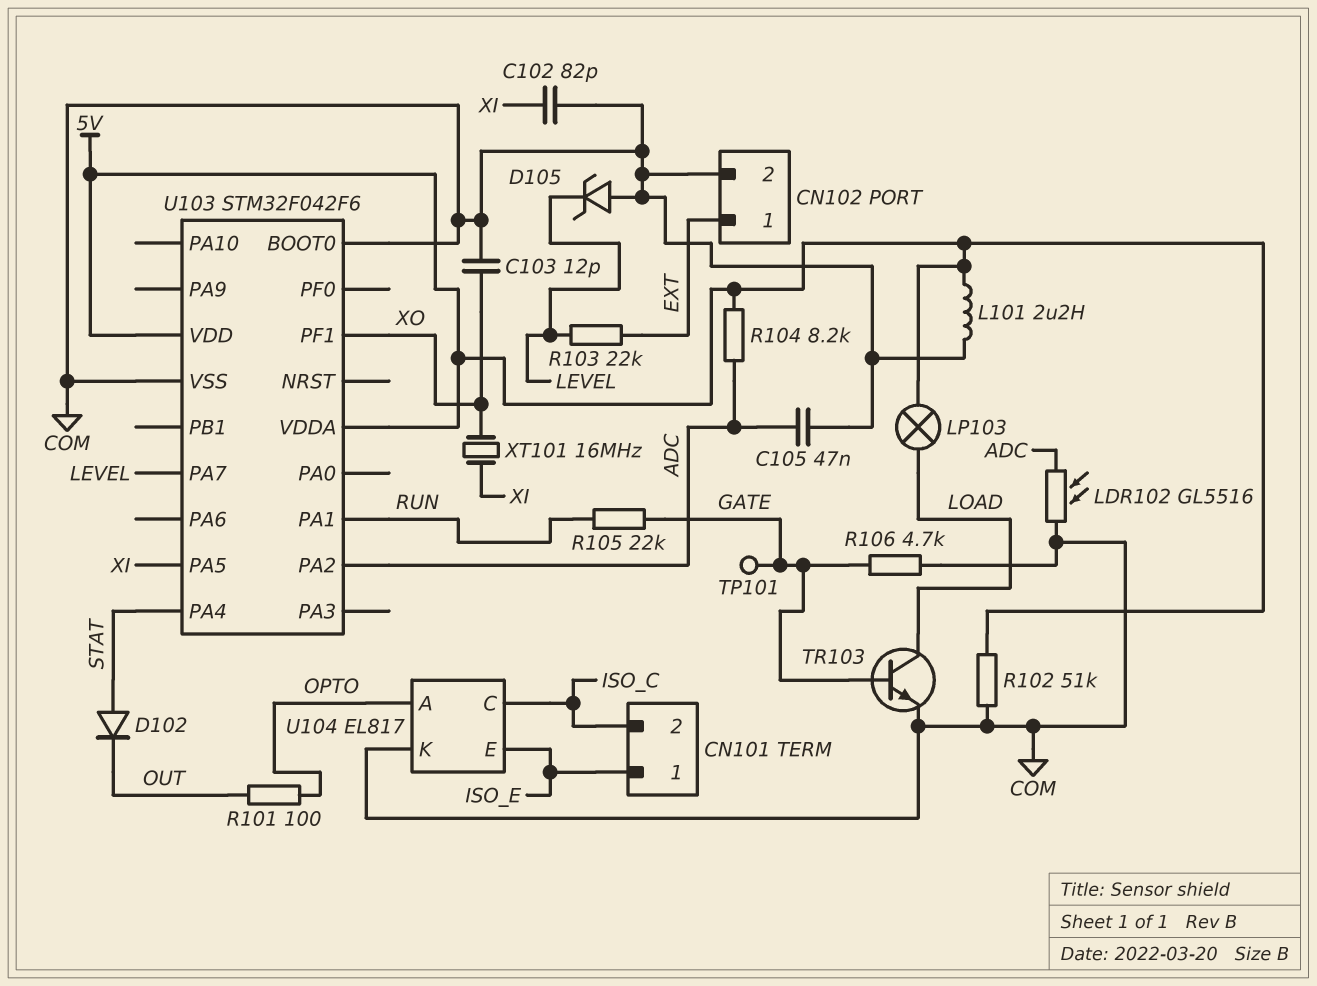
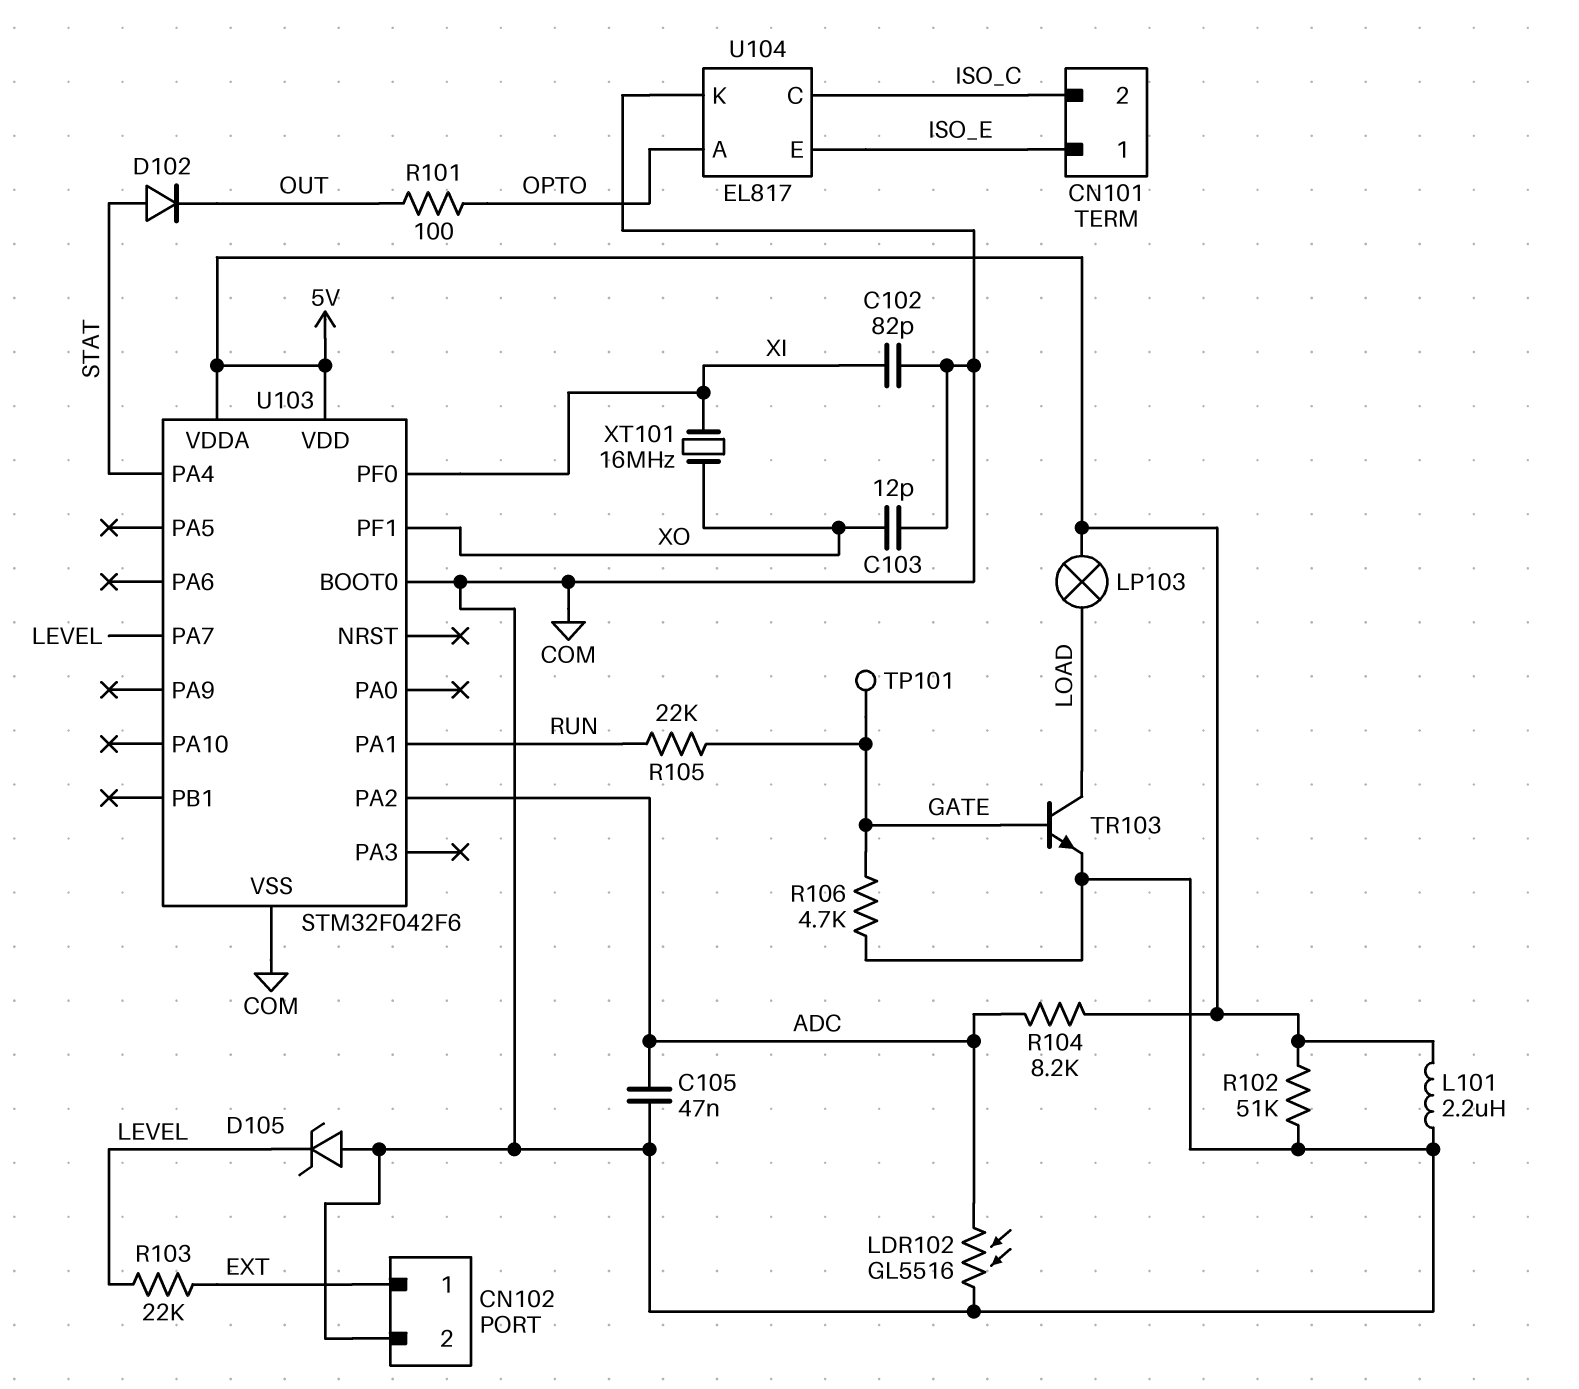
U103 pin PA5: XI -> none
U103 pin PF0: none -> XI

